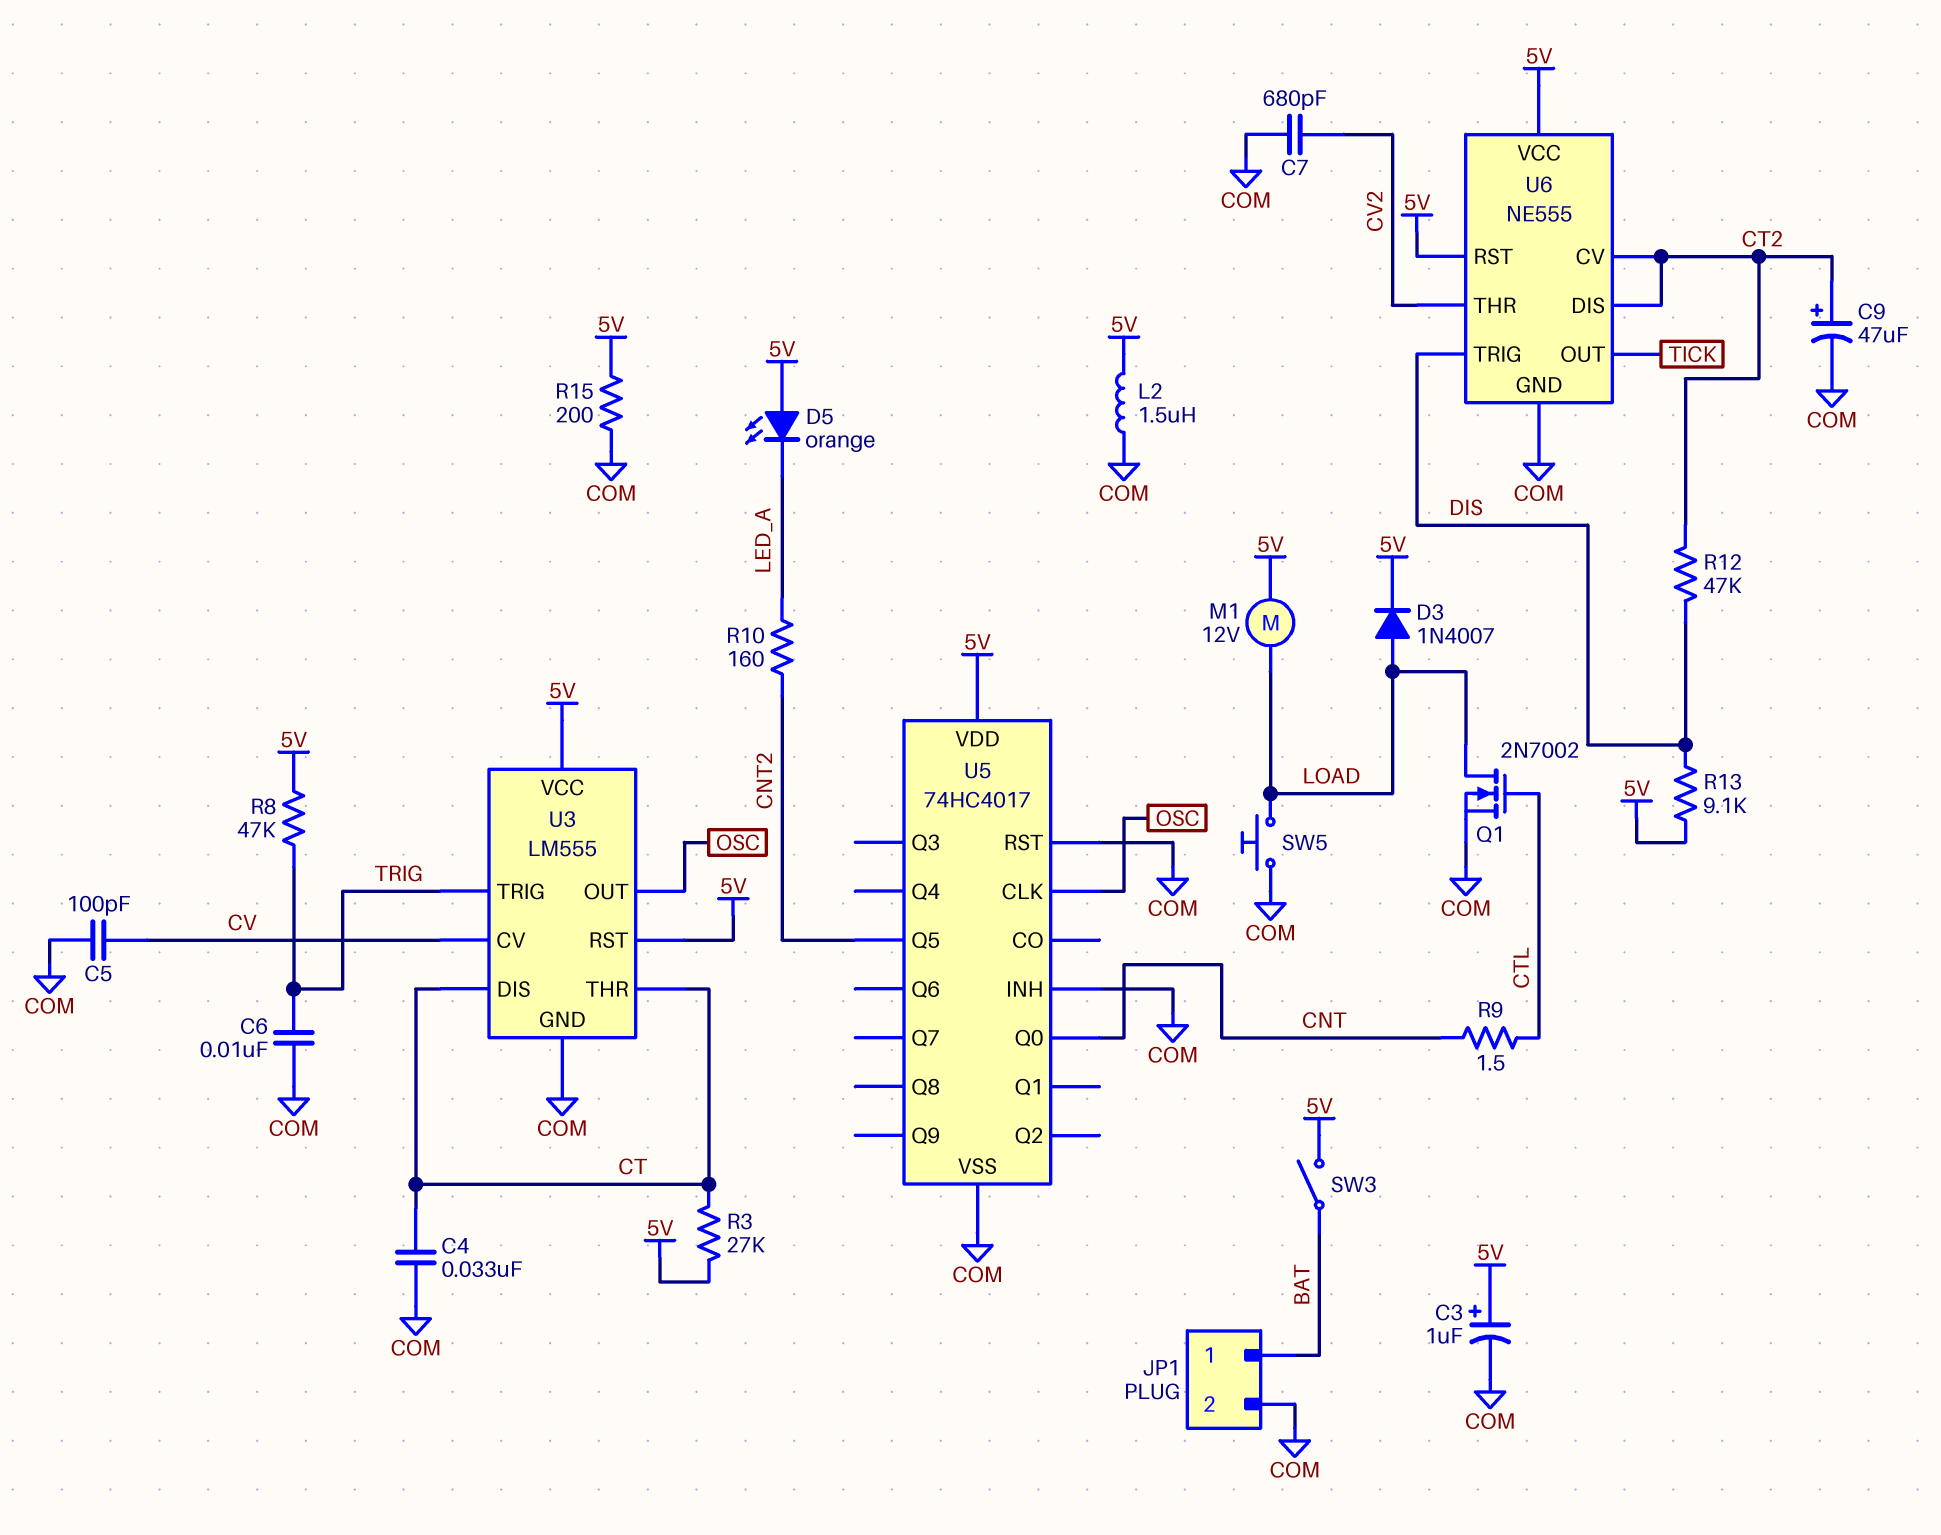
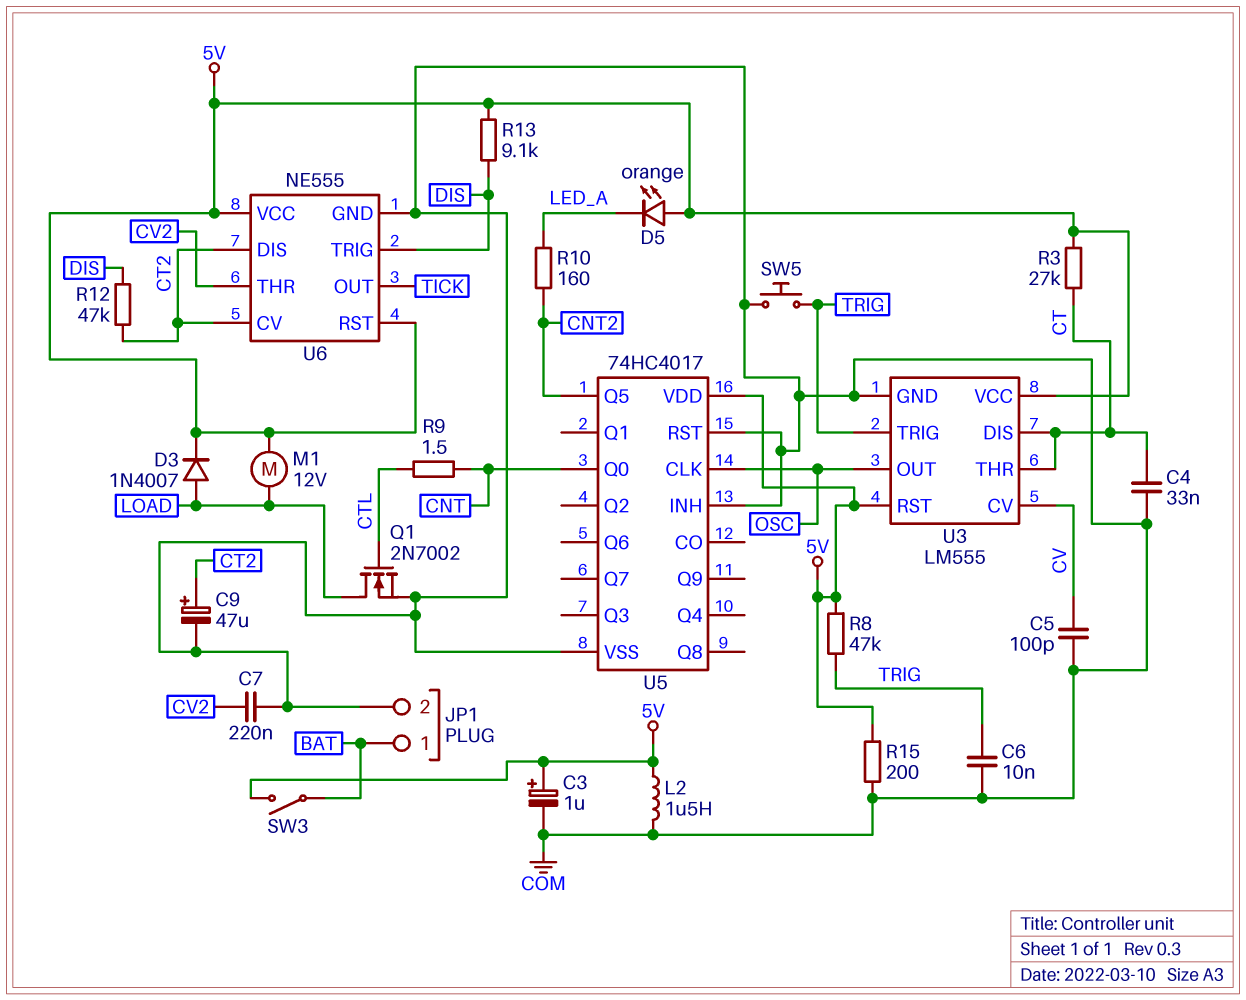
C7: 680pF (COM, CV2) -> 220nF (COM, CV2)
SW5: button (COM, LOAD) -> button (COM, TRIG)

